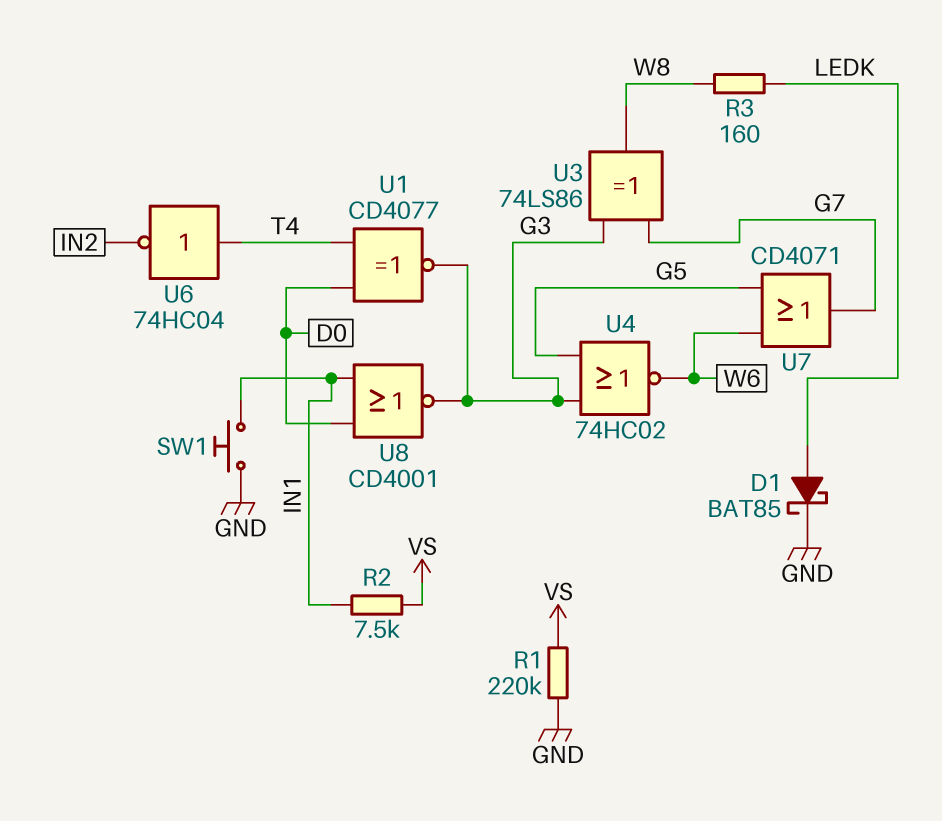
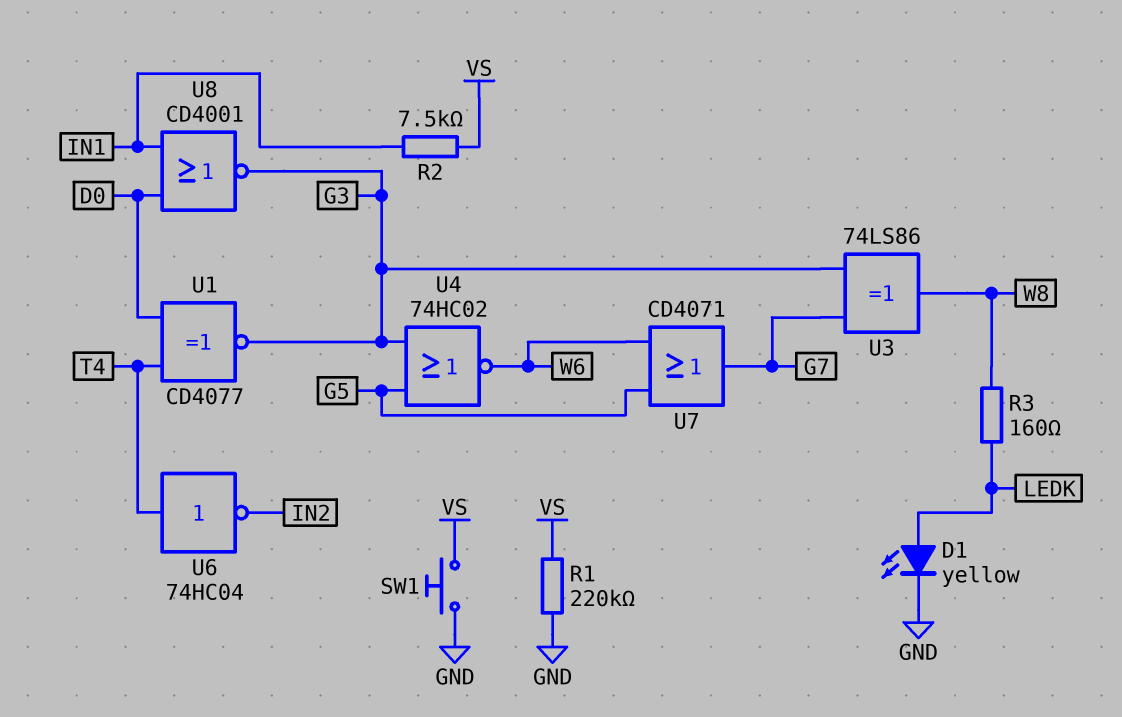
D1: schottky BAT85 (A LEDK, K GND) -> LED yellow (A LEDK, K GND)
SW1: button (GND, IN1) -> button (GND, VS)

